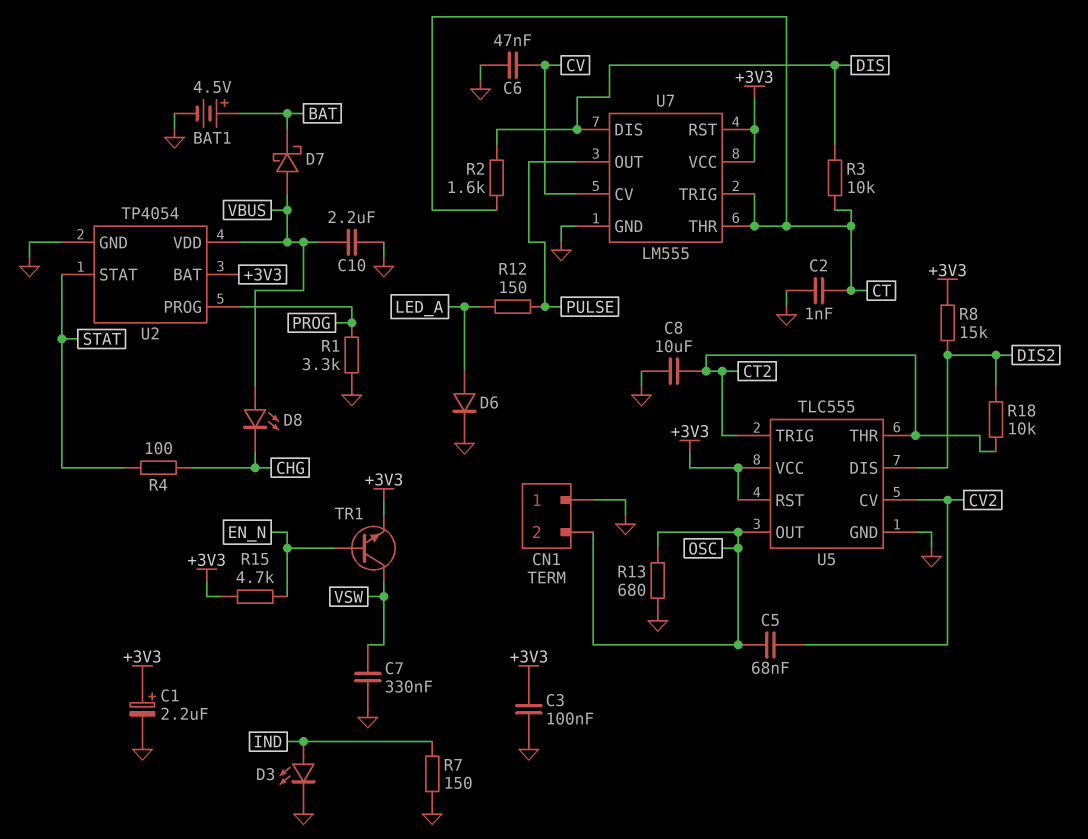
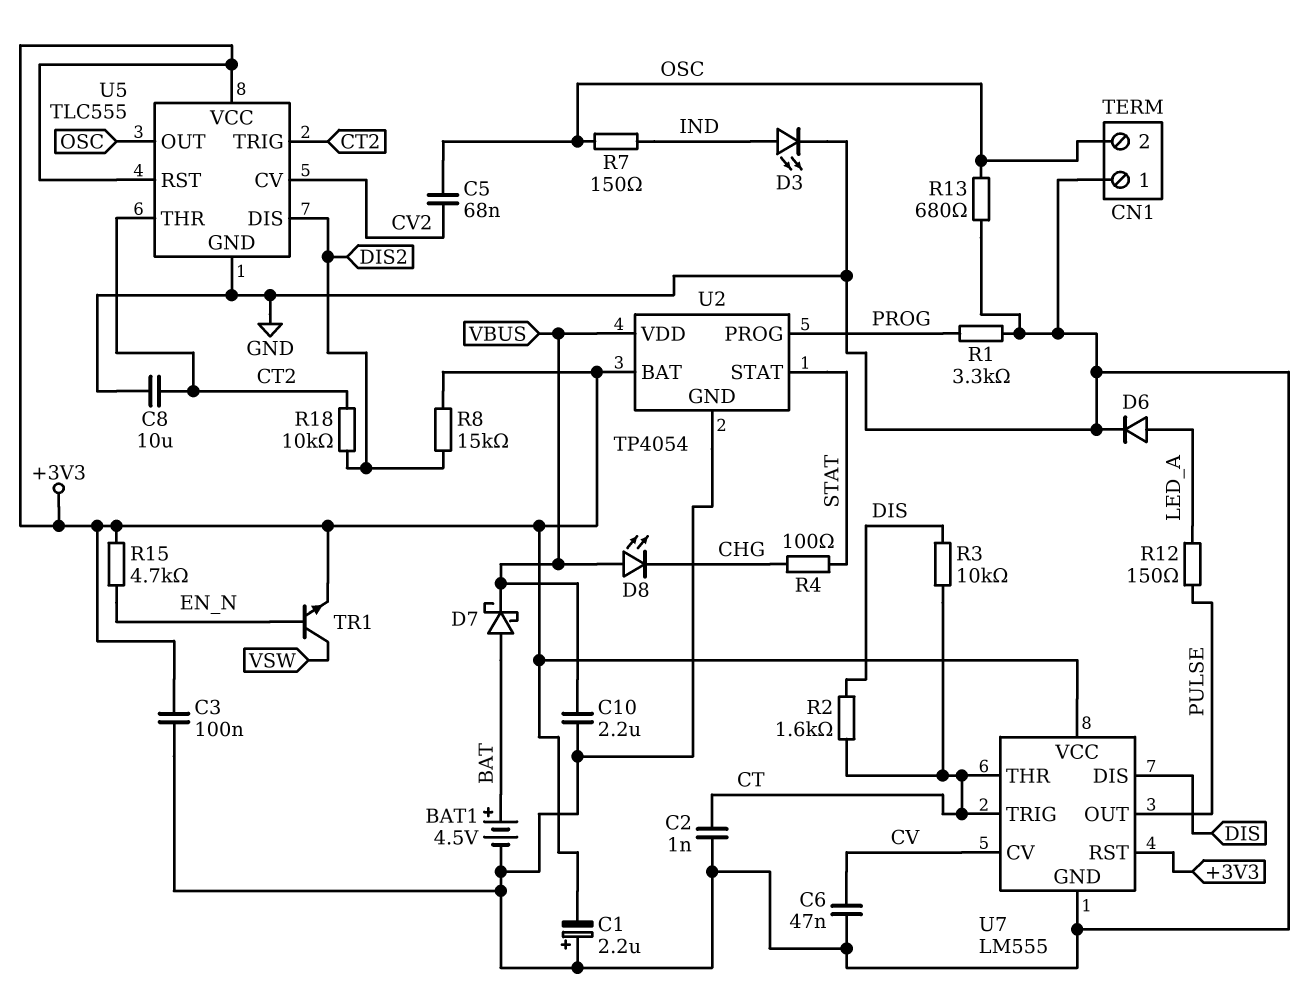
C1: 2.2uF (plus +3V3, minus GND) -> 2.2uF (plus GND, minus +3V3)
C7: 330nF (GND, VSW) -> none
D7: schottky (A VBUS, K BAT) -> schottky (A BAT, K VBUS)
R7: 150 (GND, IND) -> 150 (IND, OSC)

